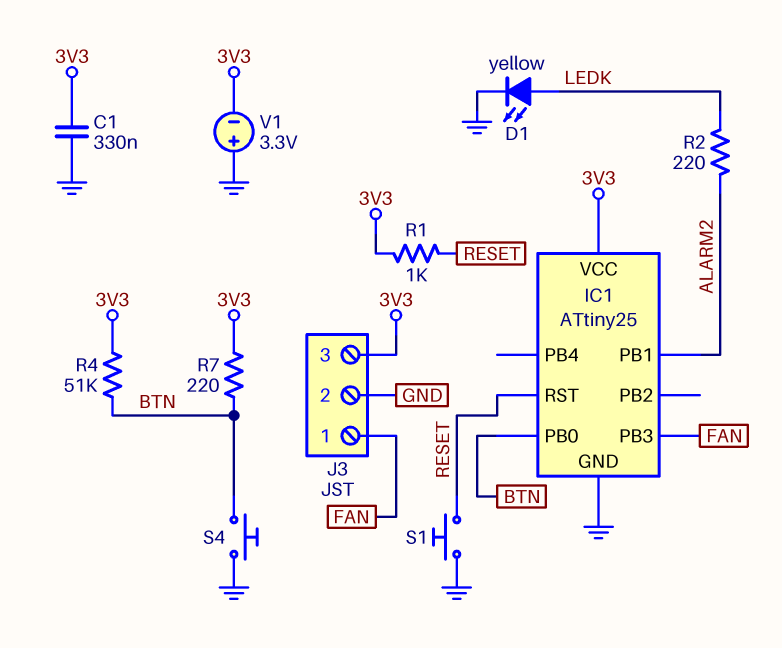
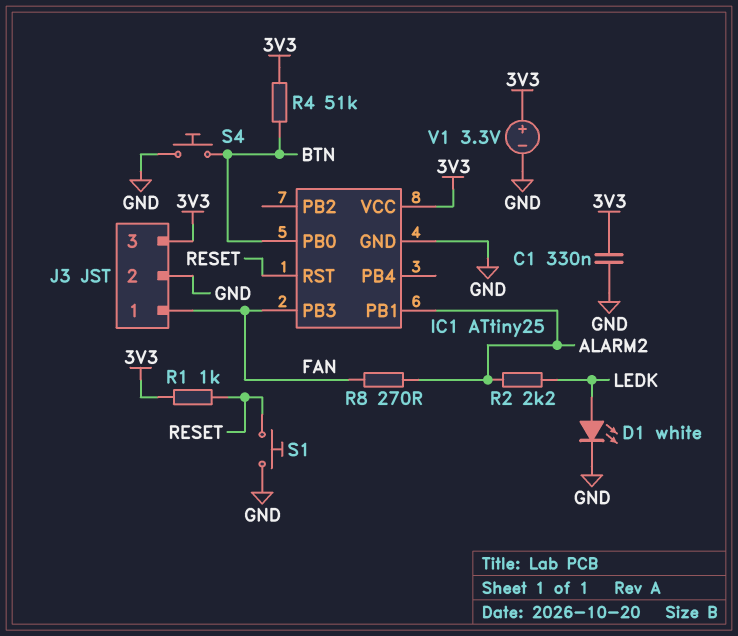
D1: LED yellow (A LEDK, K GND) -> LED white (A LEDK, K GND)
R2: 220 (ALARM2, LEDK) -> 2.2k (ALARM2, LEDK)
R7: 220 (3V3, BTN) -> none
R8: none -> 270 (ALARM2, FAN)
V1: 3.3V (plus GND, minus 3V3) -> 3.3V (plus 3V3, minus GND)

